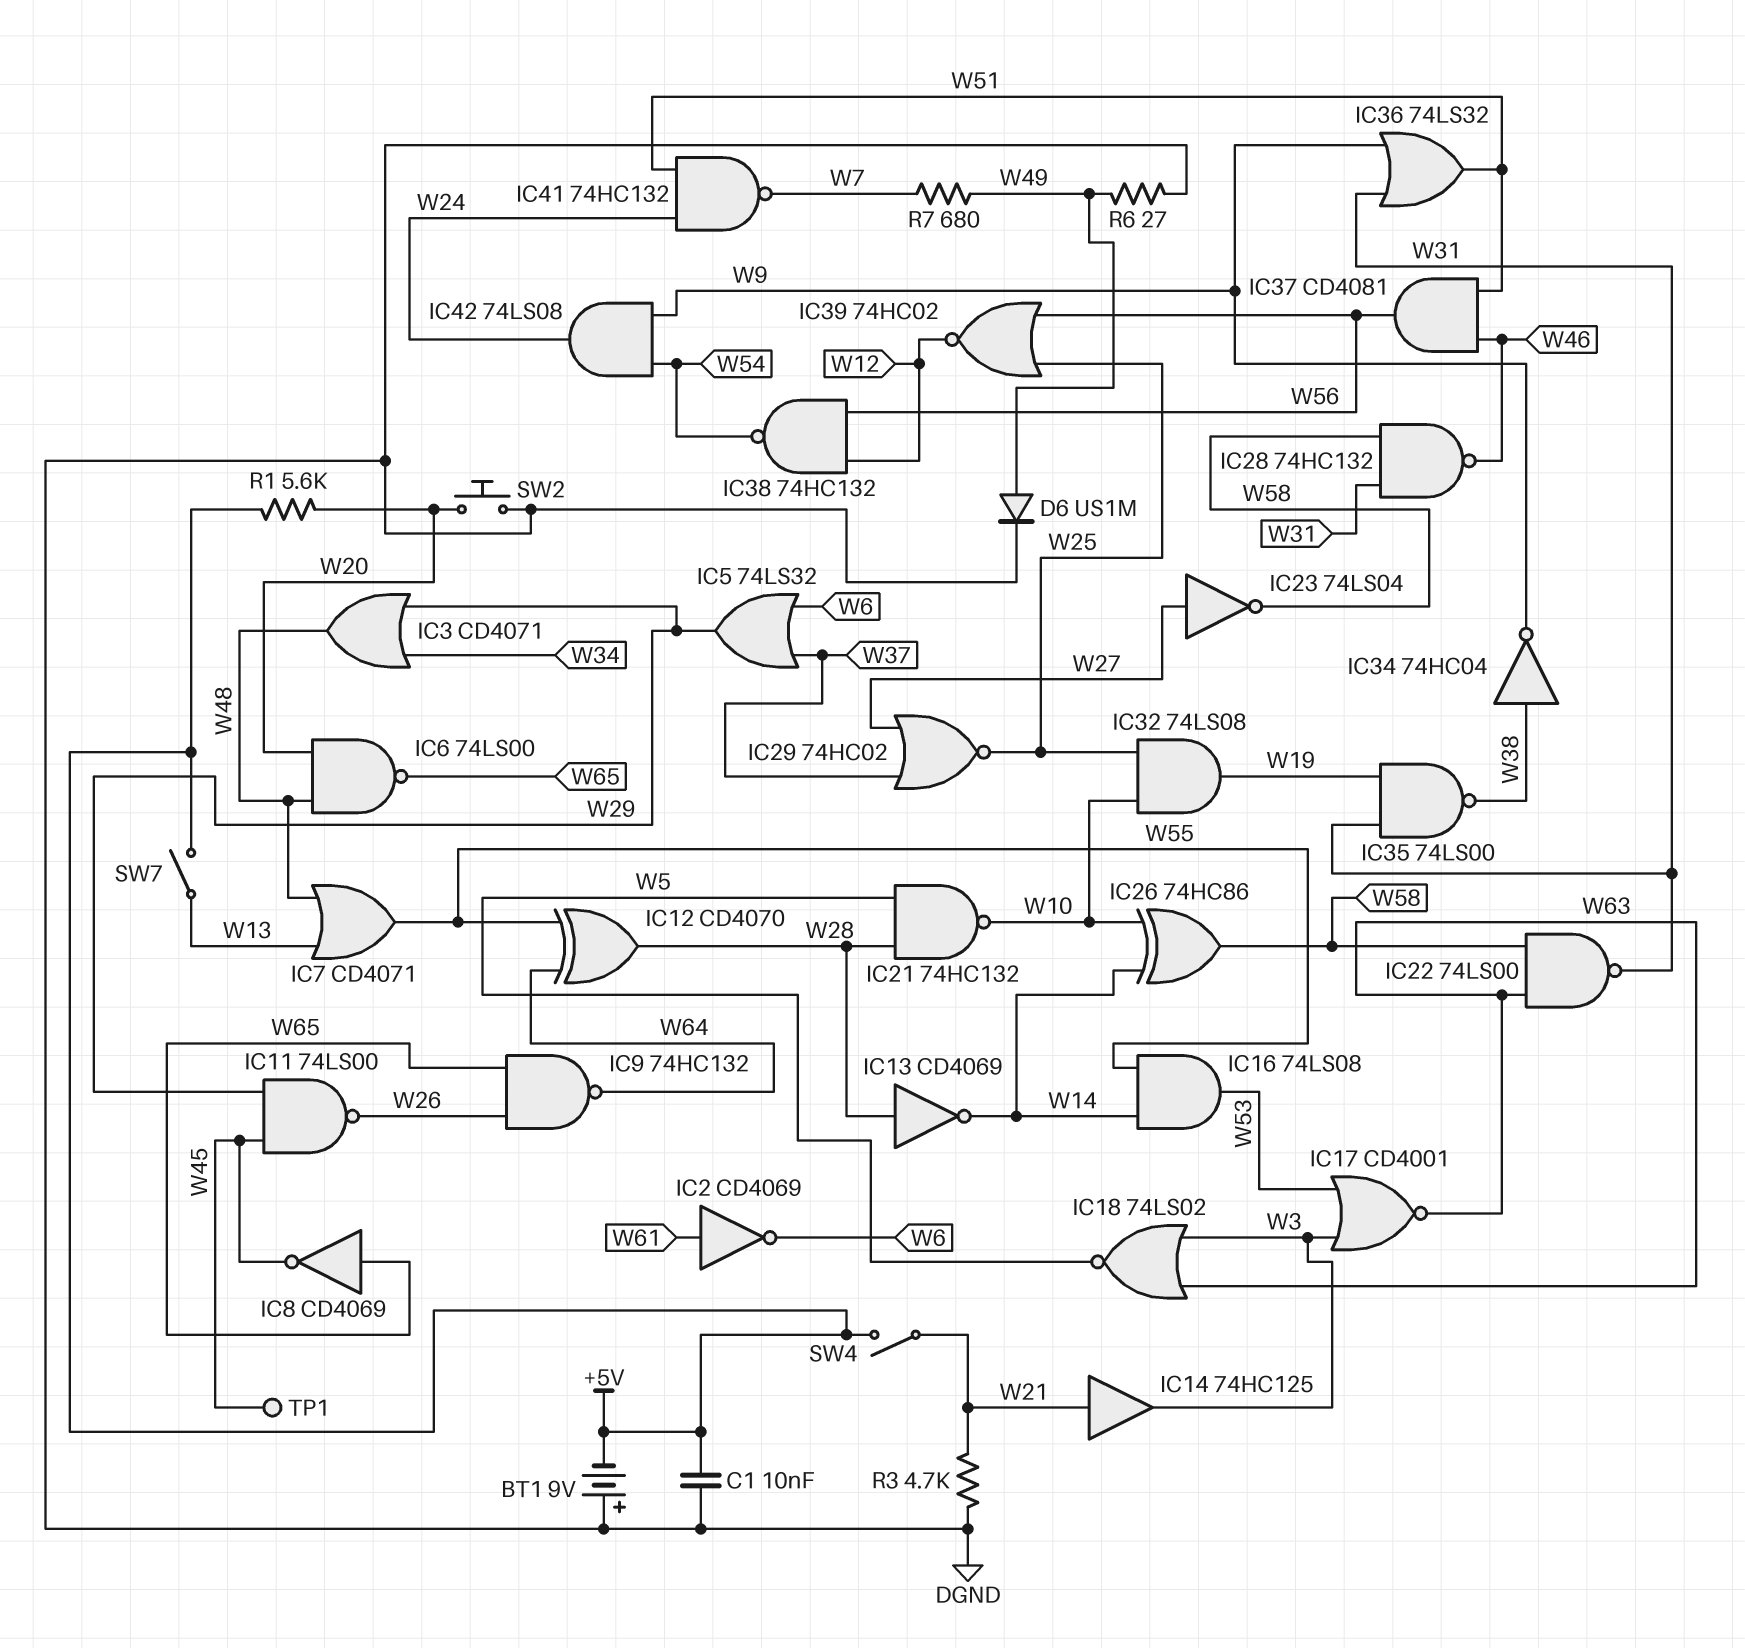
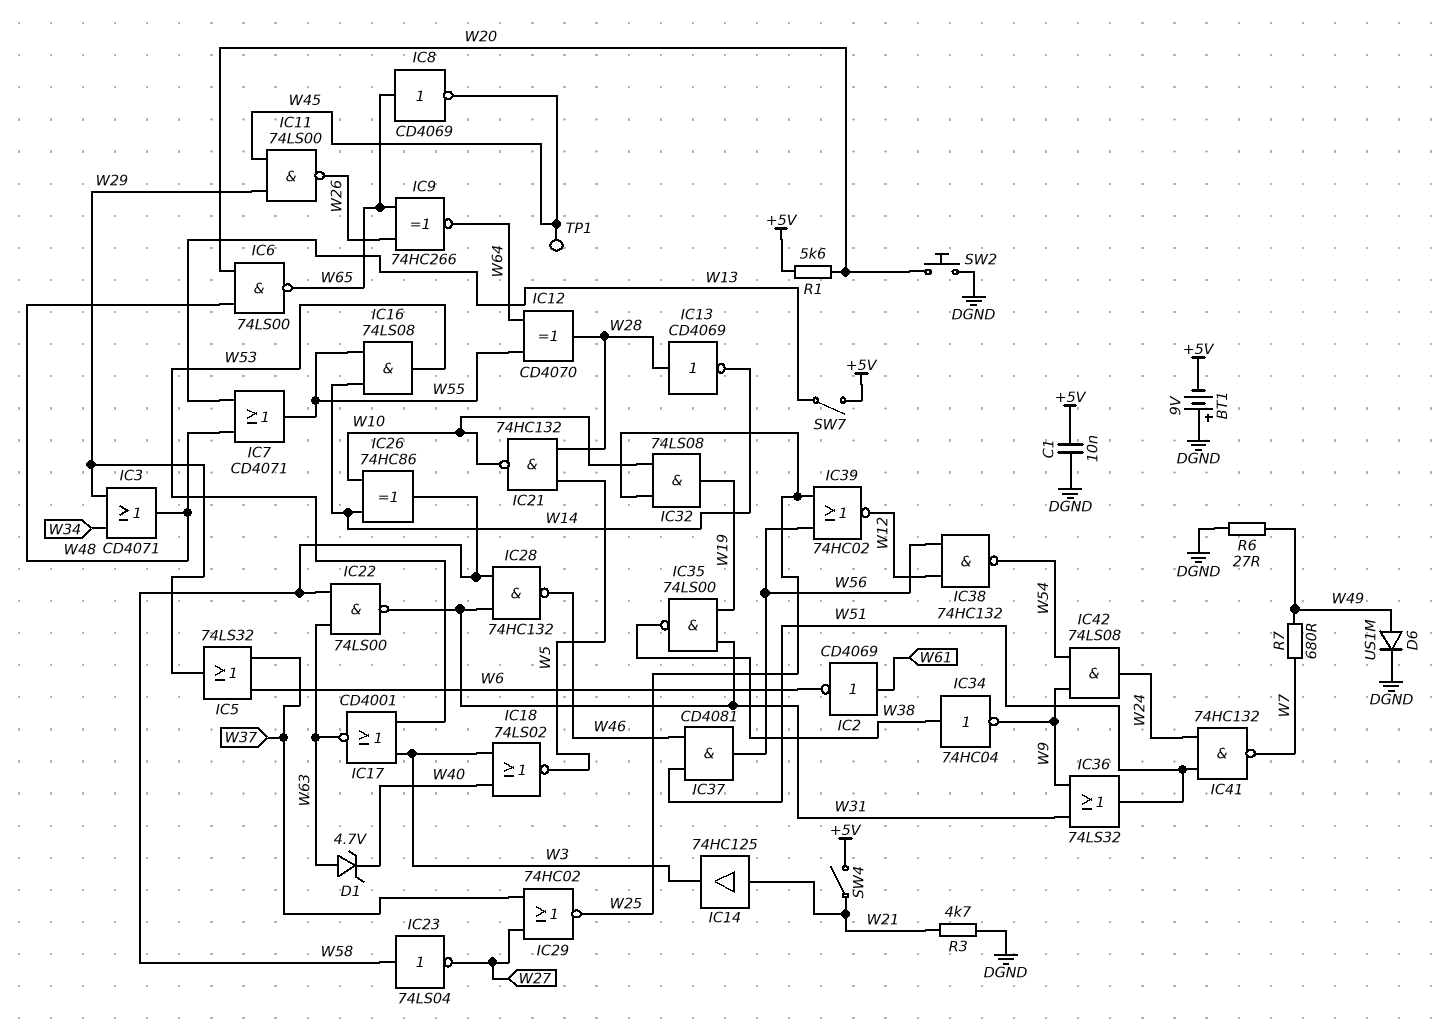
D1: none -> zener 4.7V (A W63, K W40)
IC9: NAND 74HC132 (in W26, in W65, out W64) -> XNOR 74HC266 (in W26, in W65, out W64)
IC18: NOR 74LS02 (in W3, in W63, out W5) -> NOR 74LS02 (in W3, in W40, out W5)
IC23: NOT 74LS04 (in W27, out W58) -> NOT 74LS04 (in W58, out W27)

